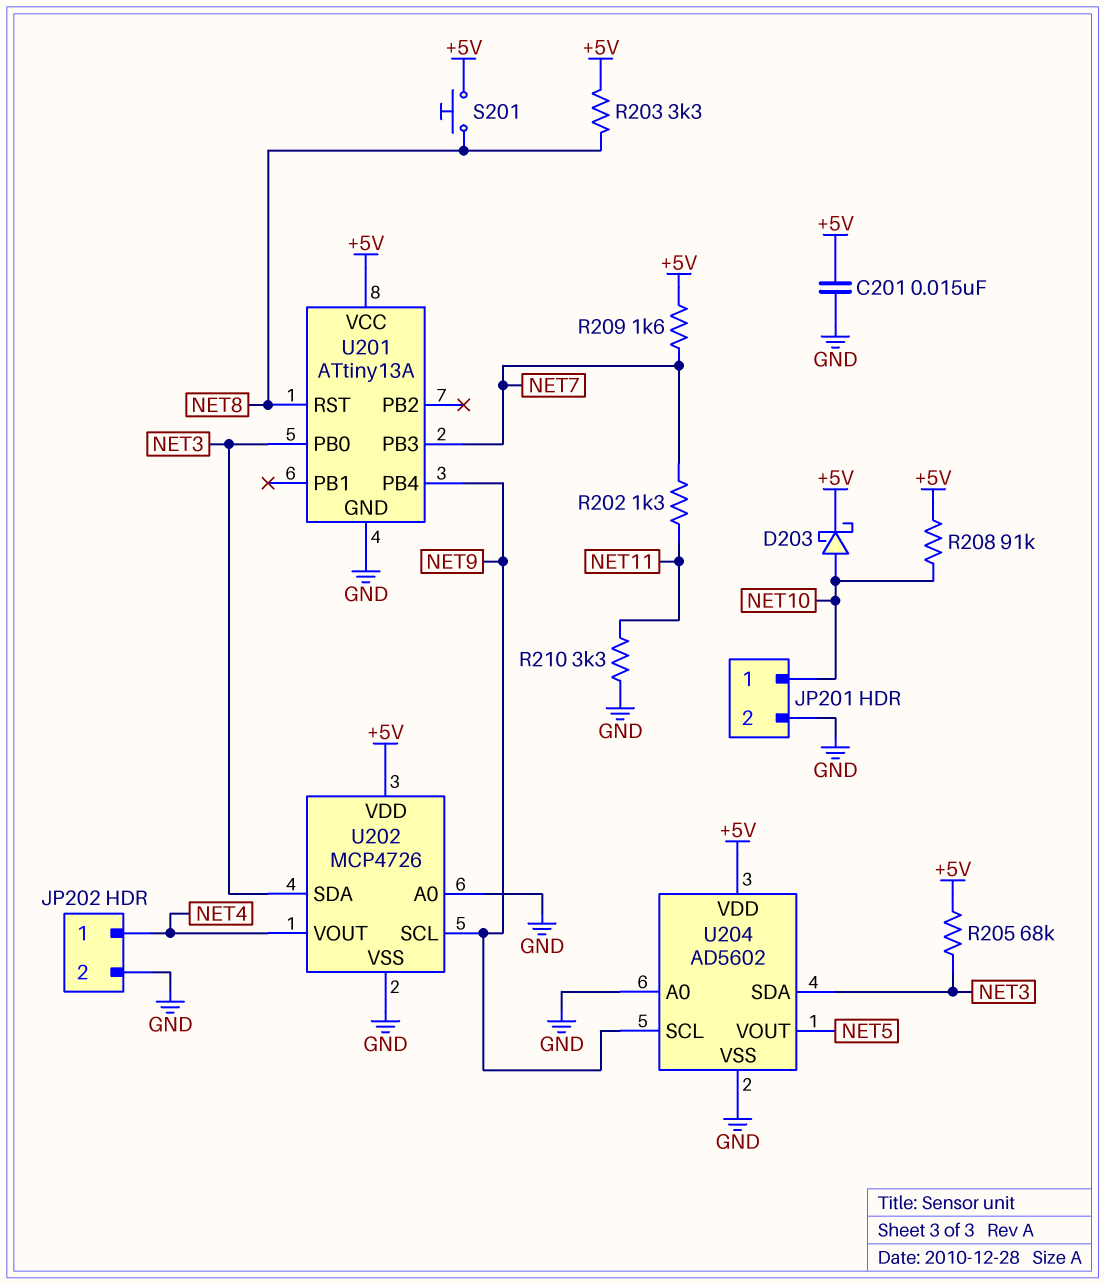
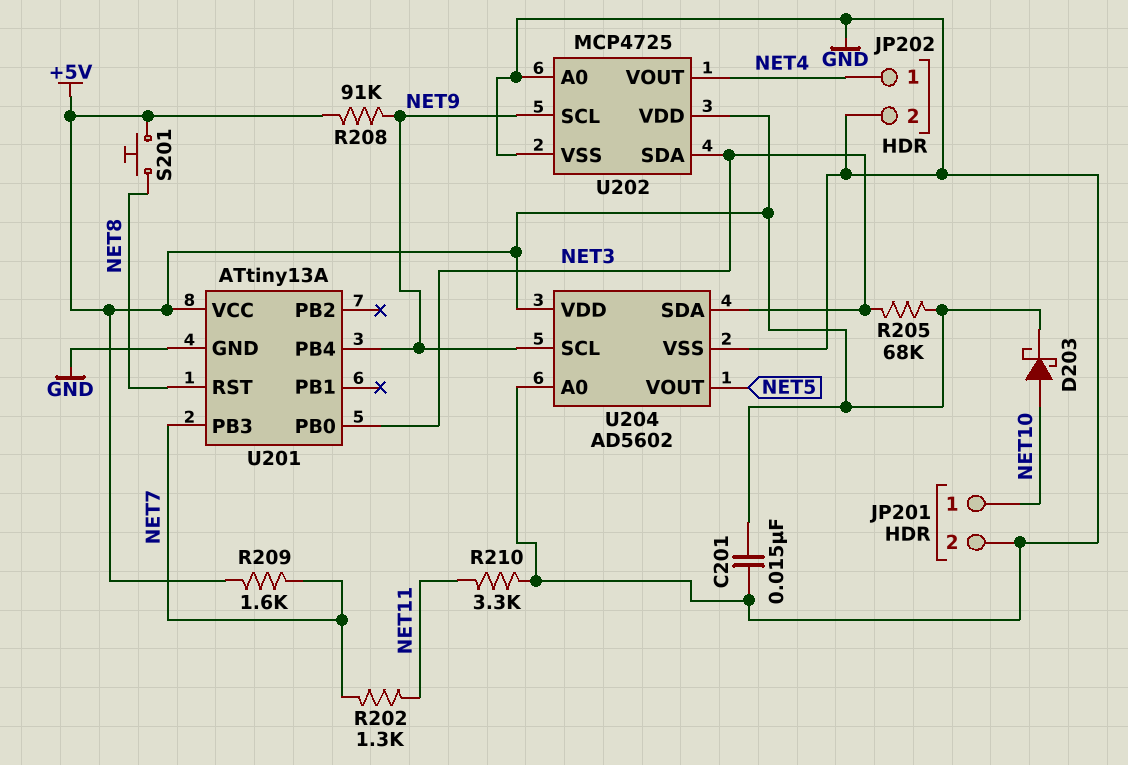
R203: 3.3k (+5V, NET8) -> none
R208: 91k (+5V, NET10) -> 91k (+5V, NET9)
U202: MCP4726 -> MCP4725

